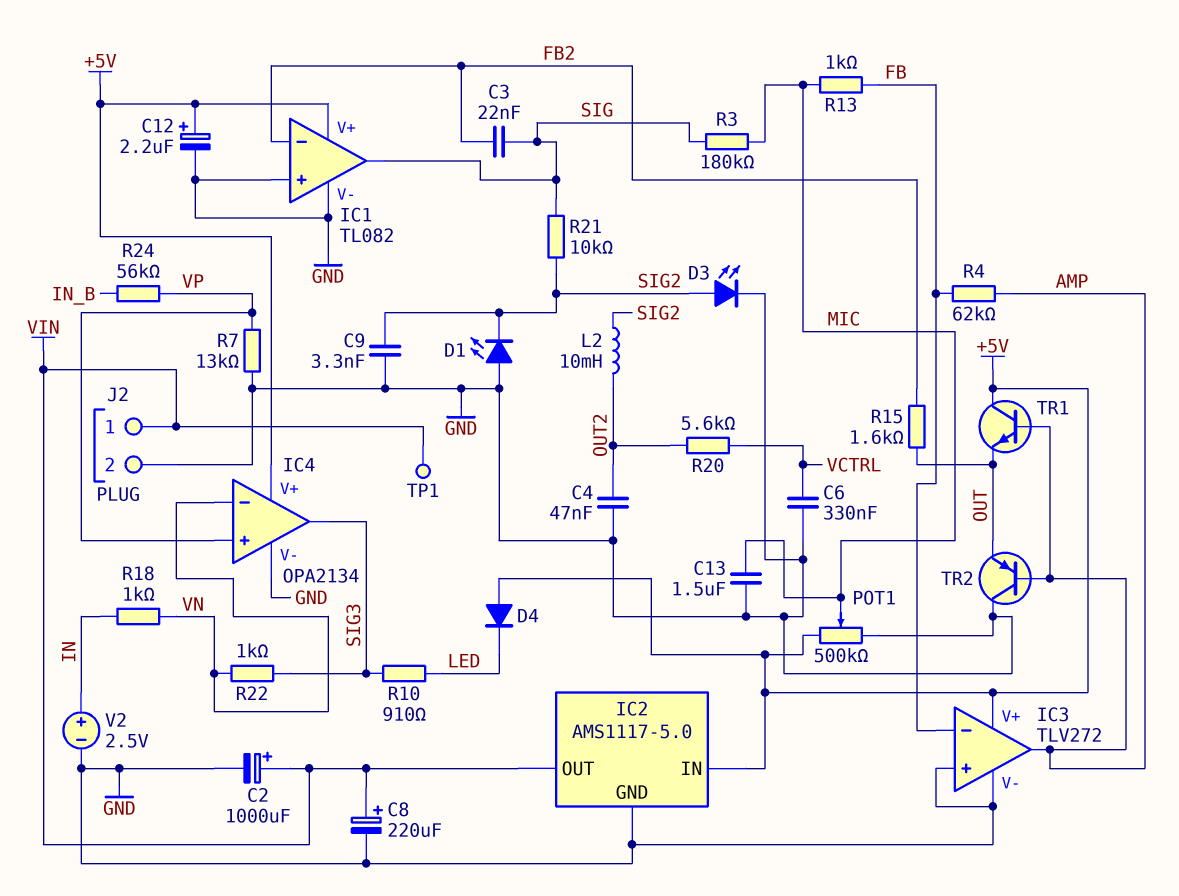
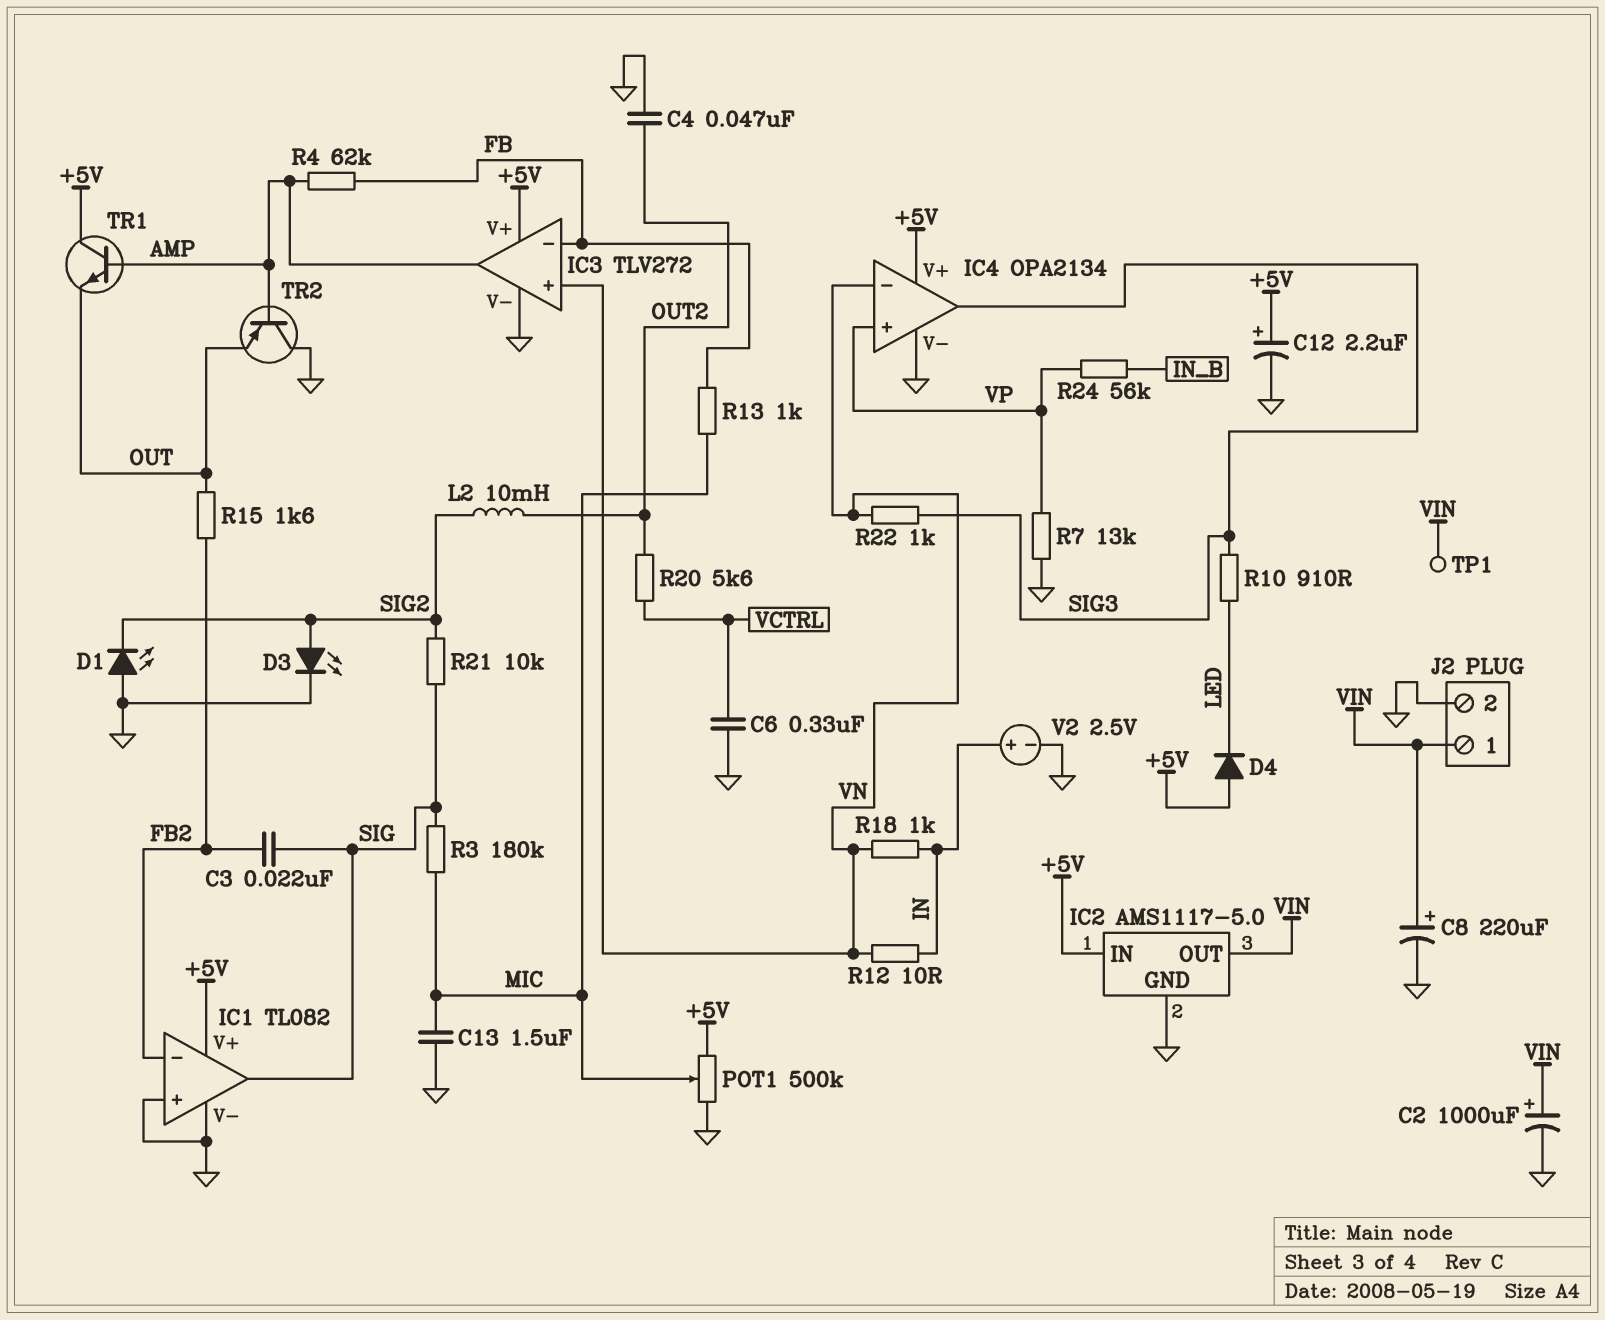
C9: 3.3nF (GND, SIG2) -> none
IC3 pin in+: GND -> VN
R12: none -> 10 (IN, VN)

